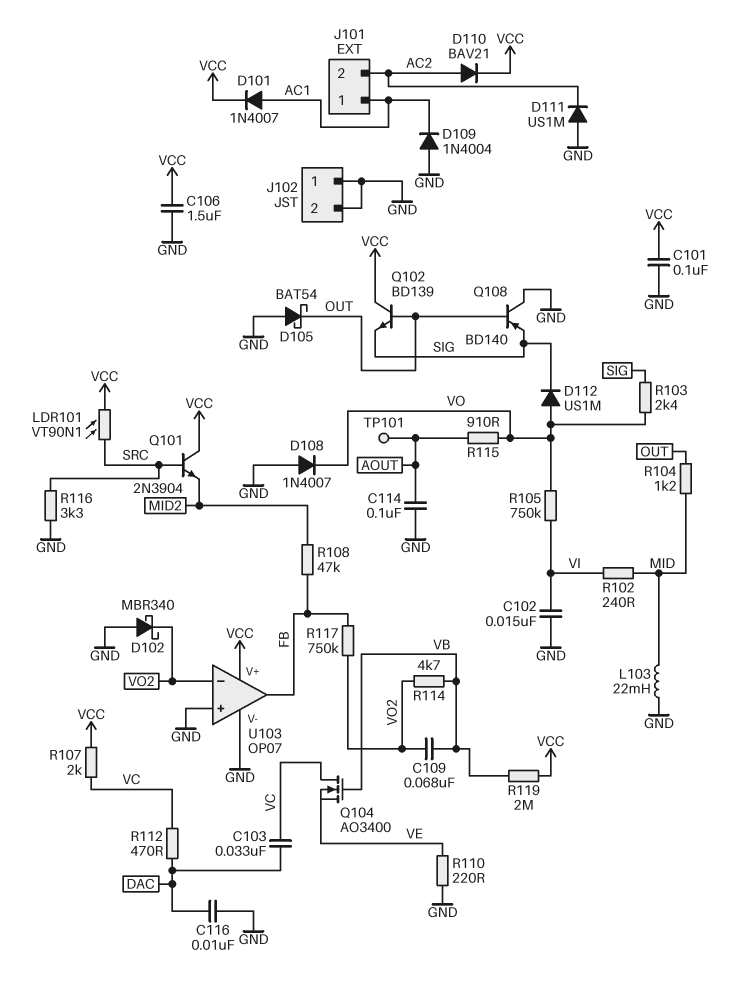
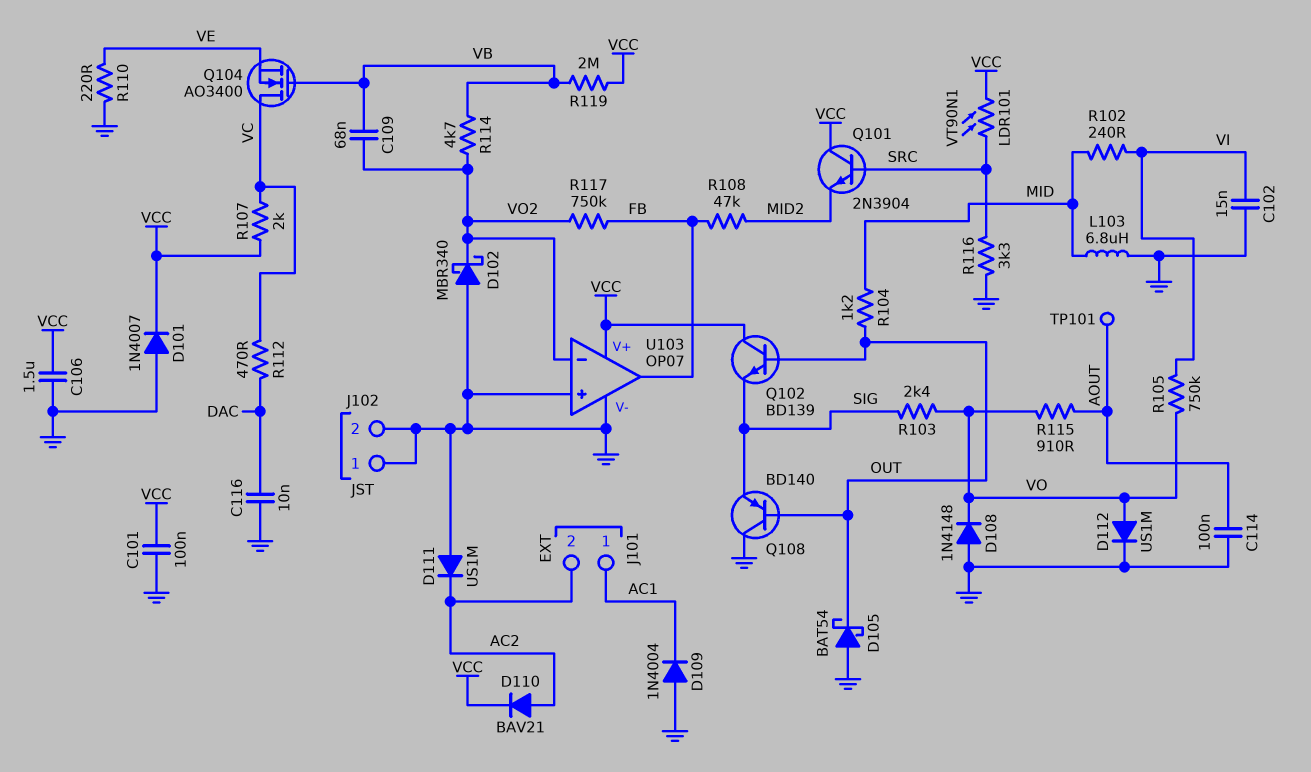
C103: 33nF (DAC, VC) -> none
D101: diode 1N4007 (A AC1, K VCC) -> diode 1N4007 (A GND, K VCC)
D108: diode 1N4007 (A GND, K VO) -> diode 1N4148 (A GND, K VO)
D112: diode US1M (A VO, K SIG) -> diode US1M (A VO, K GND)
L103: 22mH (GND, MID) -> 6.8uH (GND, MID)

